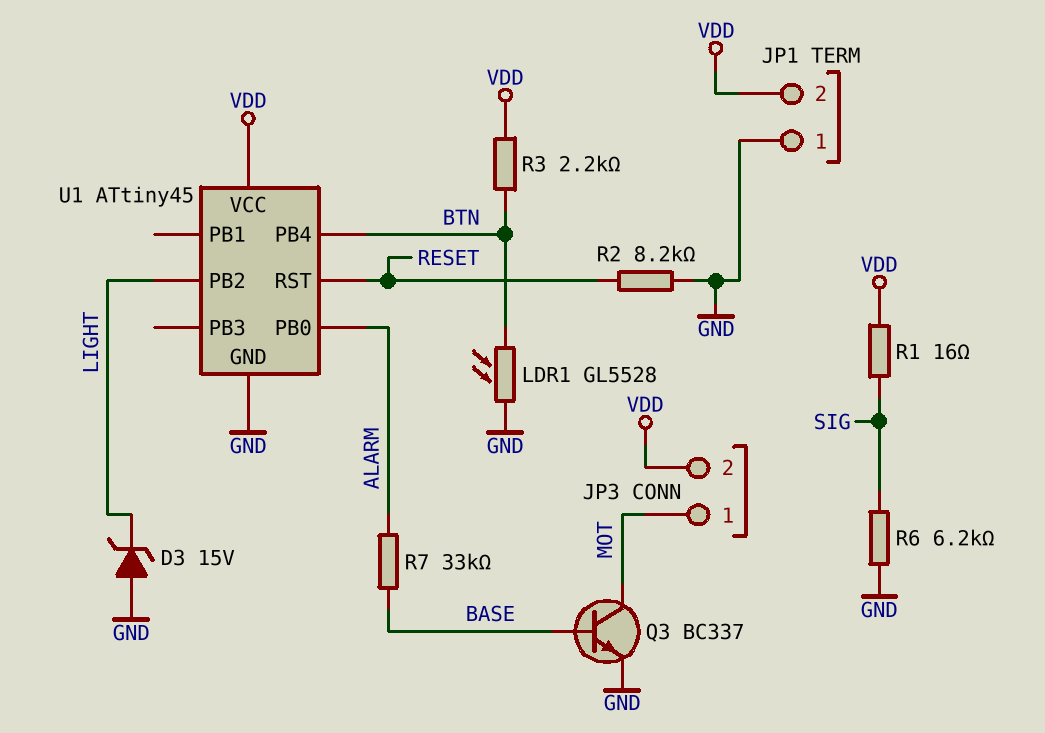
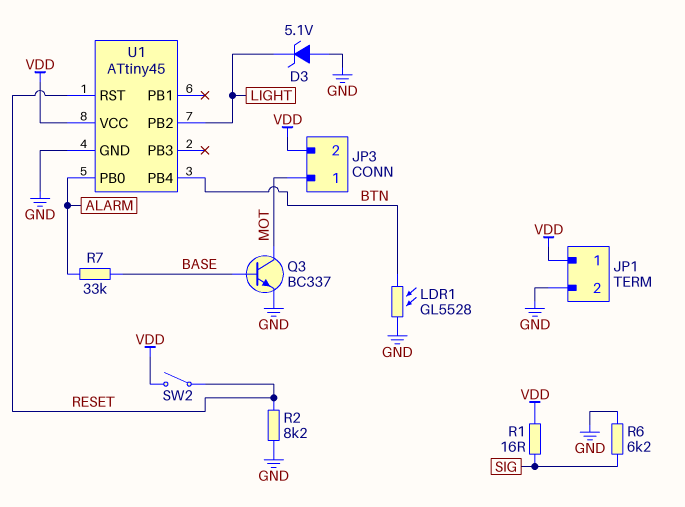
D3: zener 15V (A GND, K LIGHT) -> zener 5.1V (A GND, K LIGHT)
JP1 pin 1: GND -> VDD
JP1 pin 2: VDD -> GND
R3: 2.2k (BTN, VDD) -> none
SW2: none -> switch (RESET, VDD)

